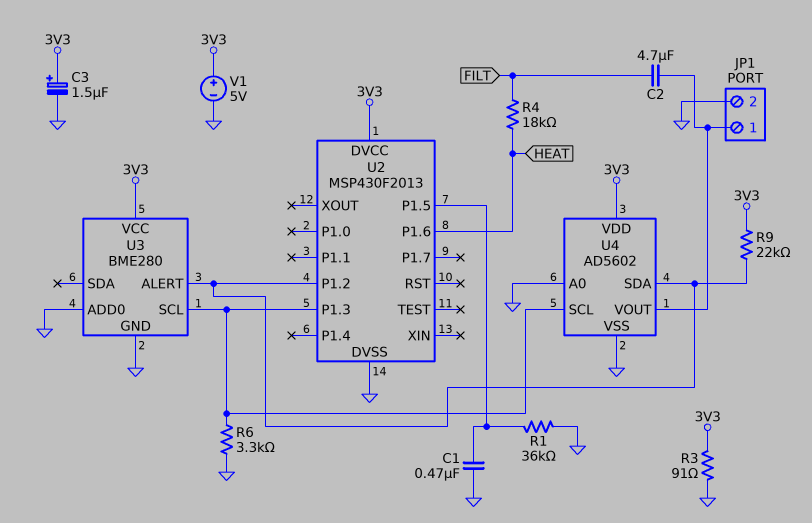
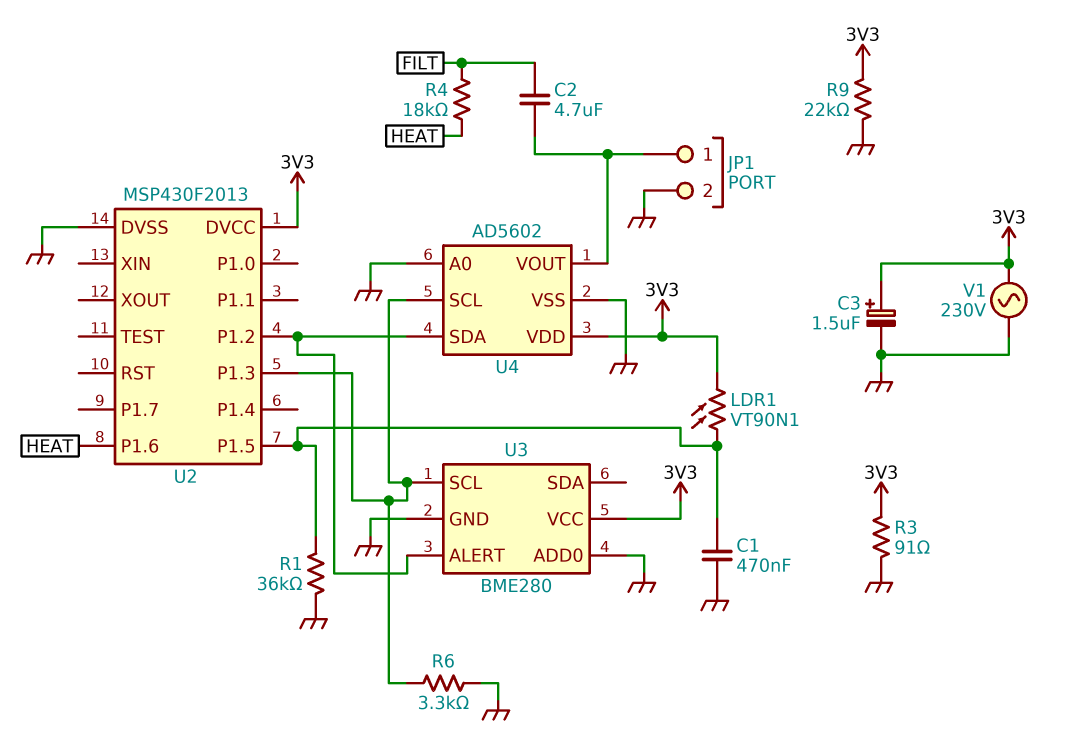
LDR1: none -> VT90N1 (3V3, U2/P1.5)
R9: 22k (3V3, U2/P1.2) -> 22k (3V3, GND)
V1: 5V (plus 3V3, minus GND) -> AC 230V (3V3, GND)

